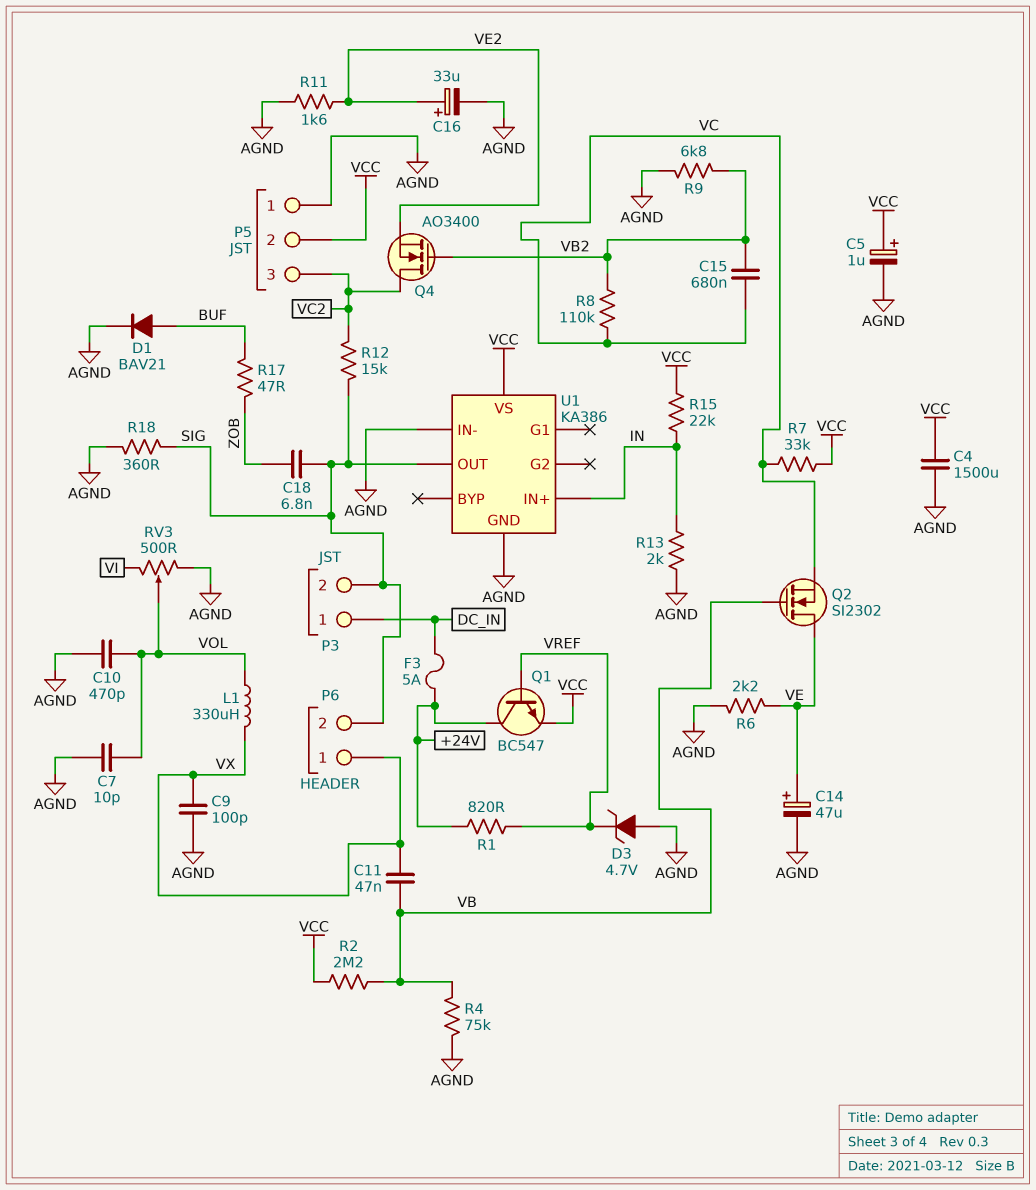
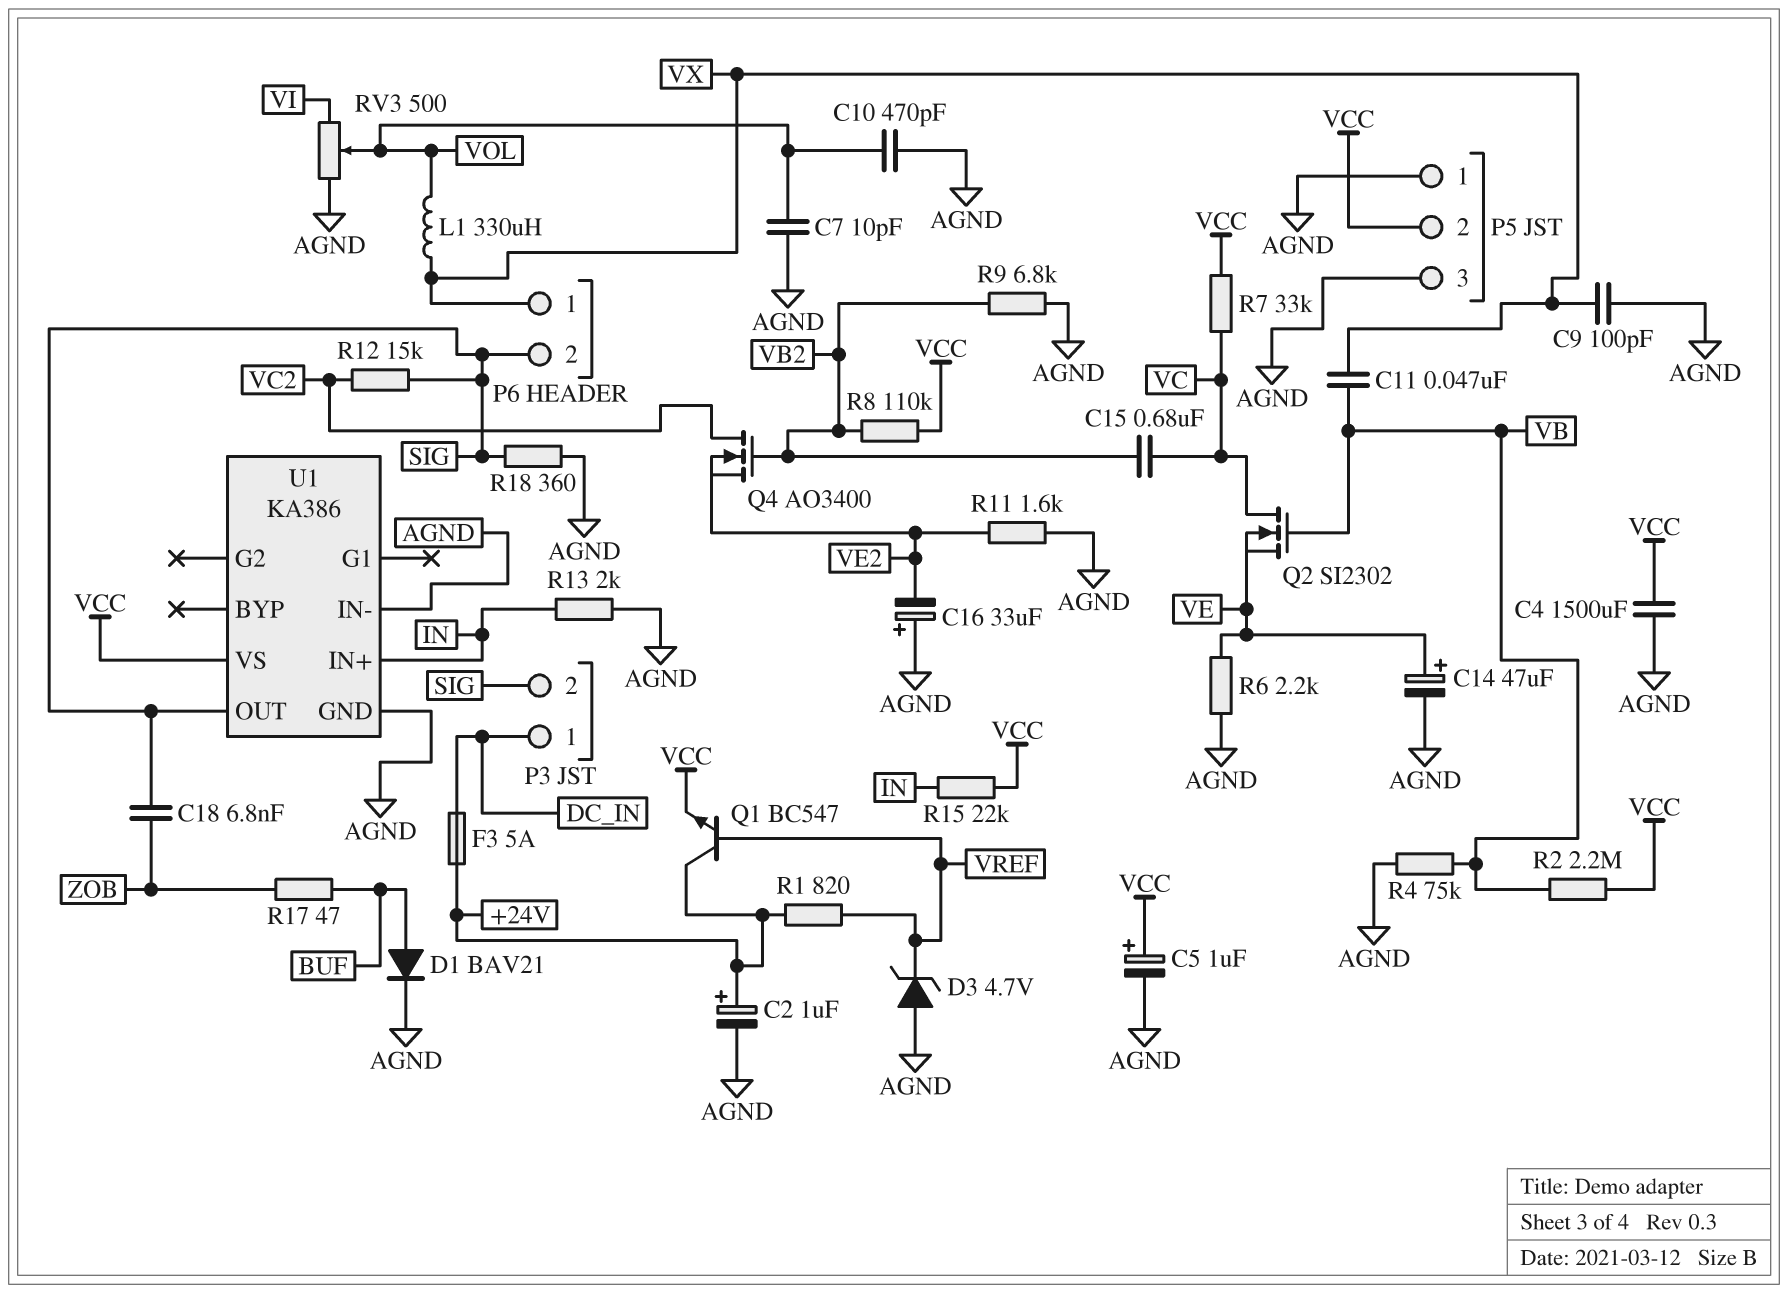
C2: none -> 1uF (plus +24V, minus AGND)
C16: 33uF (plus VE2, minus AGND) -> 33uF (plus AGND, minus VE2)
P5 pin 3: VC2 -> AGND
Q2: NMOS SI2302 (G VB, D VE, S VC) -> NMOS SI2302 (G VB, D VC, S VE)
R8: 110k (VB2, VC) -> 110k (VB2, VCC)

